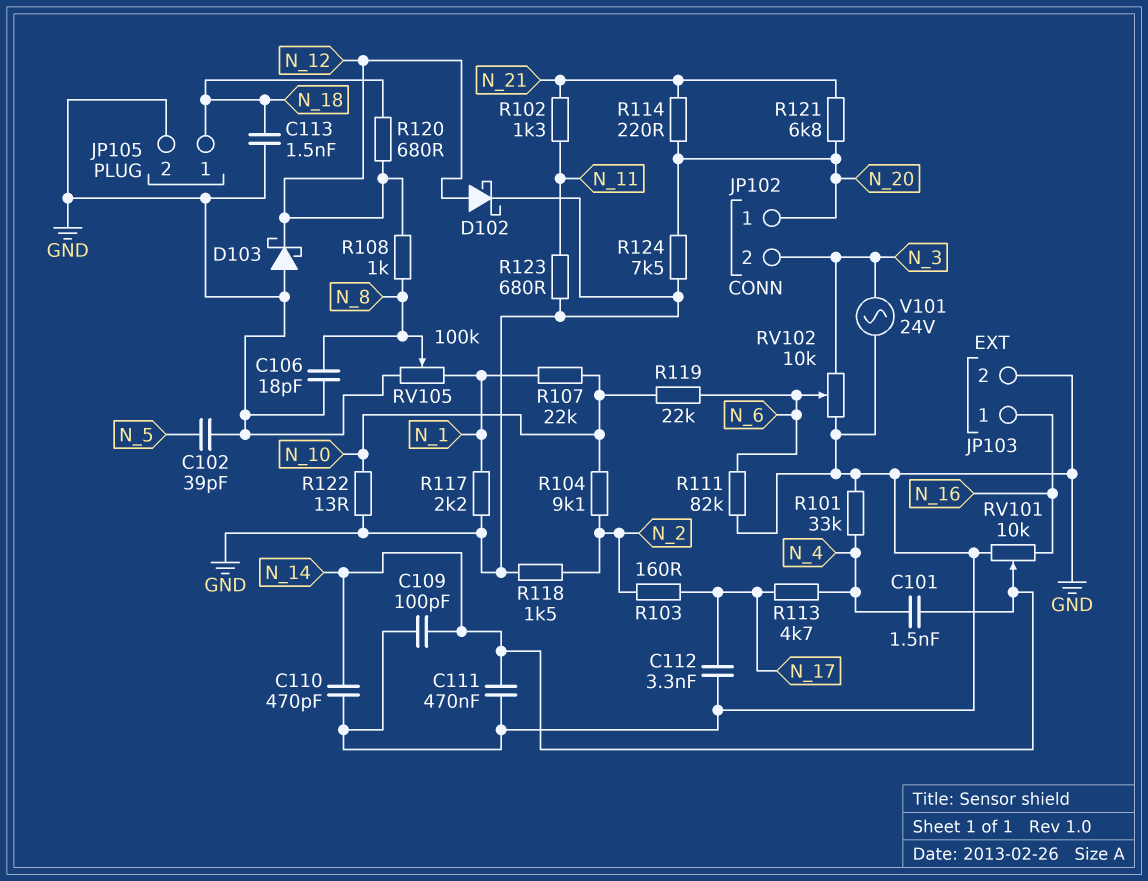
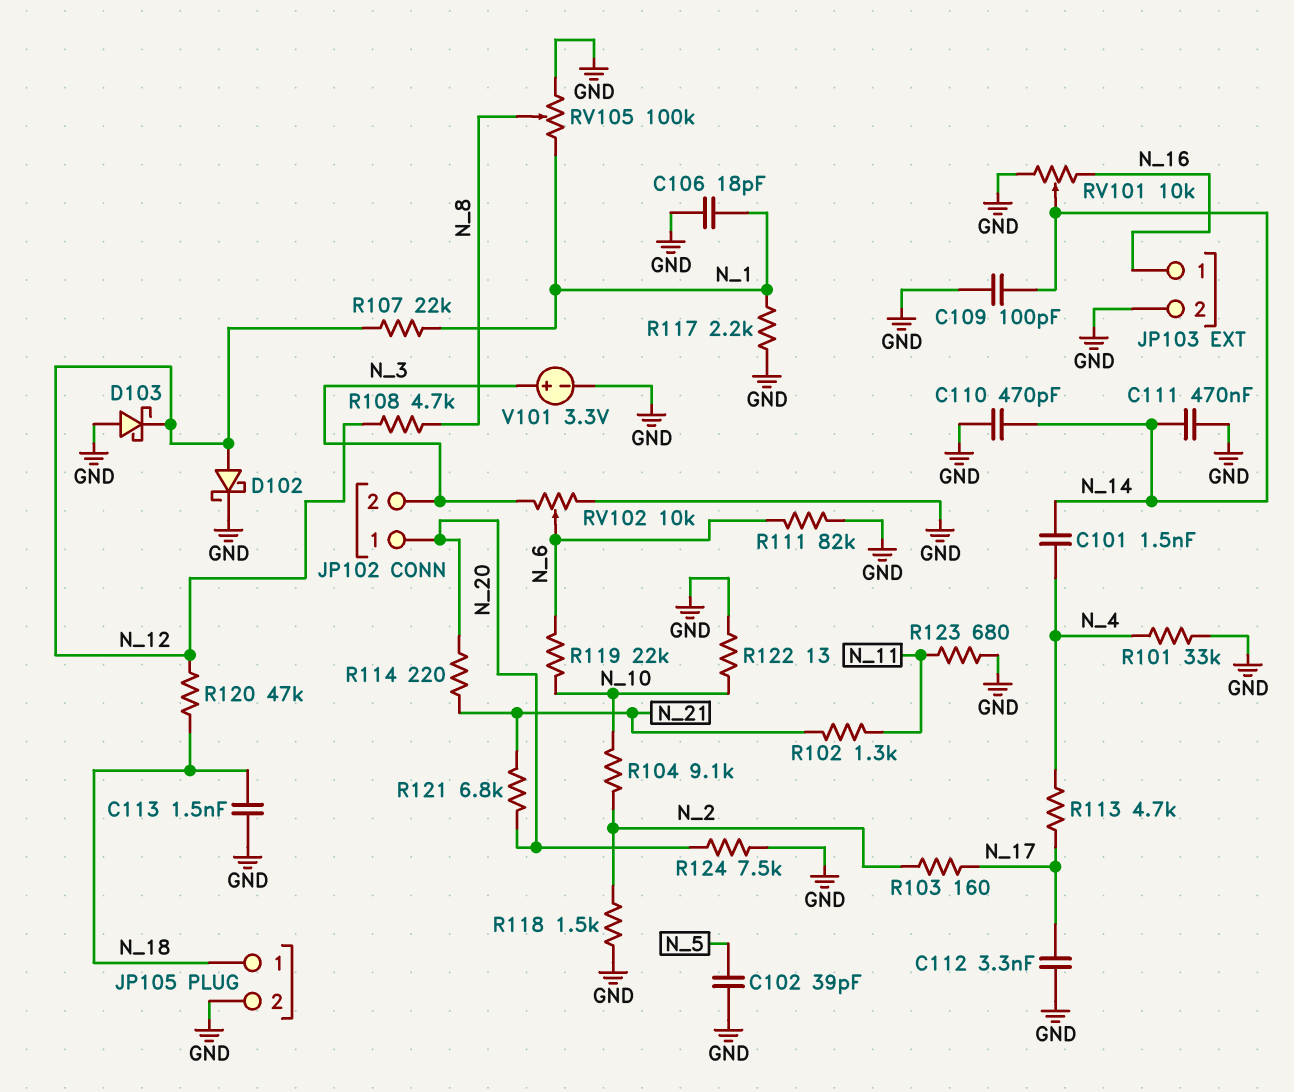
C106: 18pF (GND, N_8) -> 18pF (GND, N_1)
R107: 22k (N_1, N_10) -> 22k (N_1, N_12)
R108: 1k (N_8, N_12) -> 4.7k (N_8, N_12)
R120: 680 (N_12, N_18) -> 47k (N_12, N_18)
V101: AC 24V (GND, N_3) -> 3.3V (plus N_3, minus GND)

